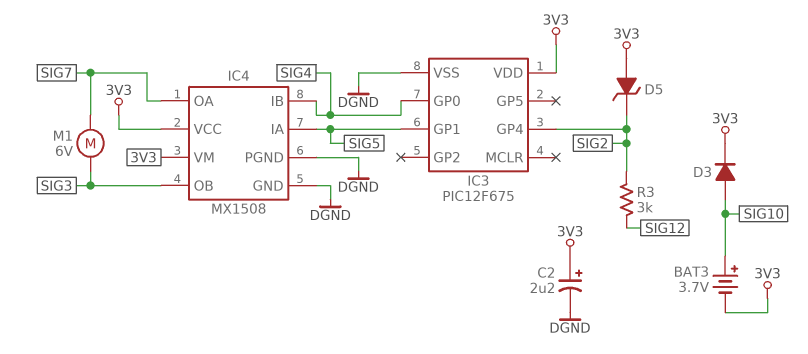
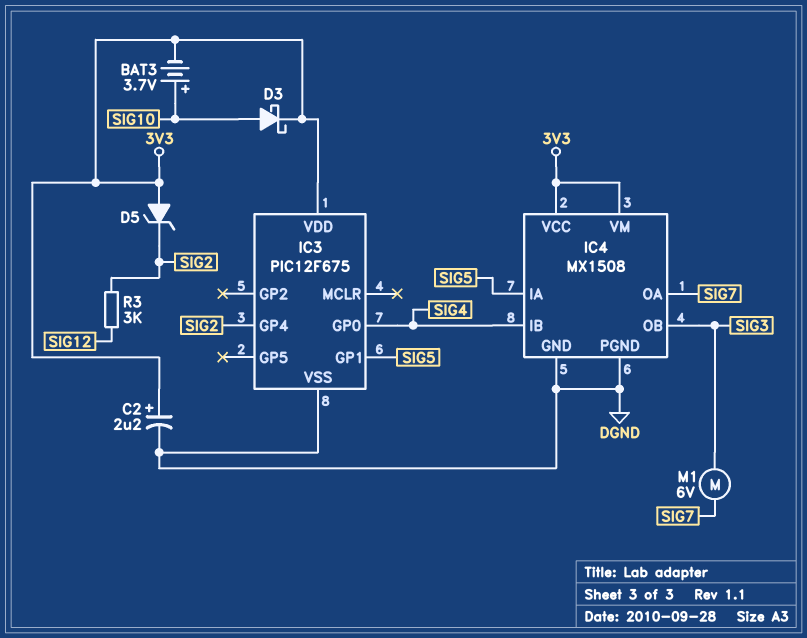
D3: diode (A SIG10, K 3V3) -> schottky (A SIG10, K 3V3)

